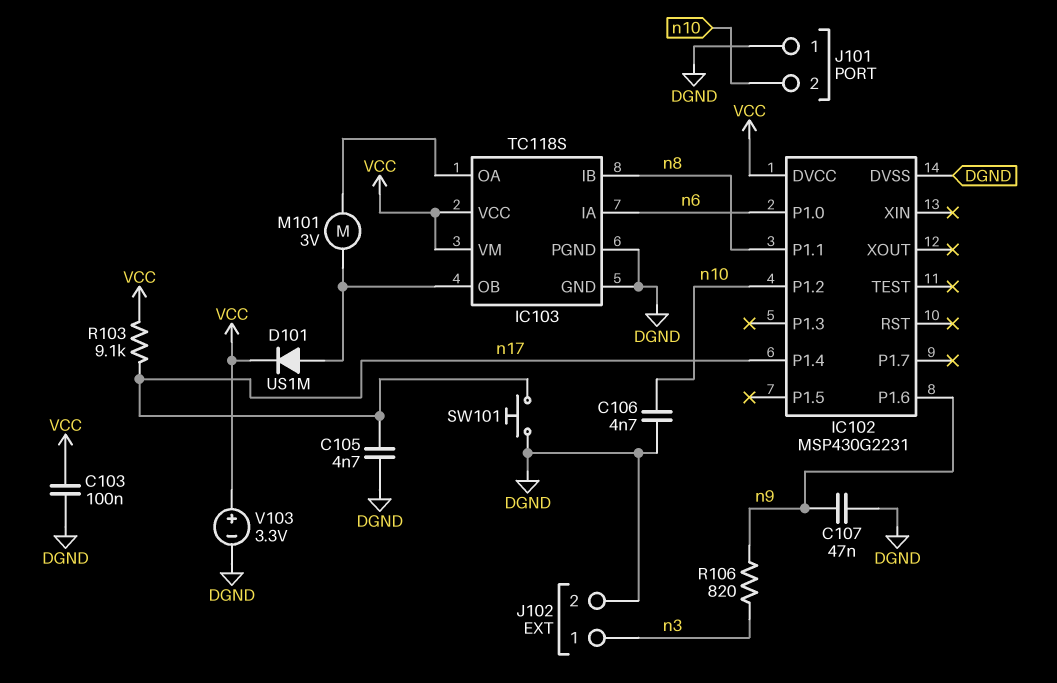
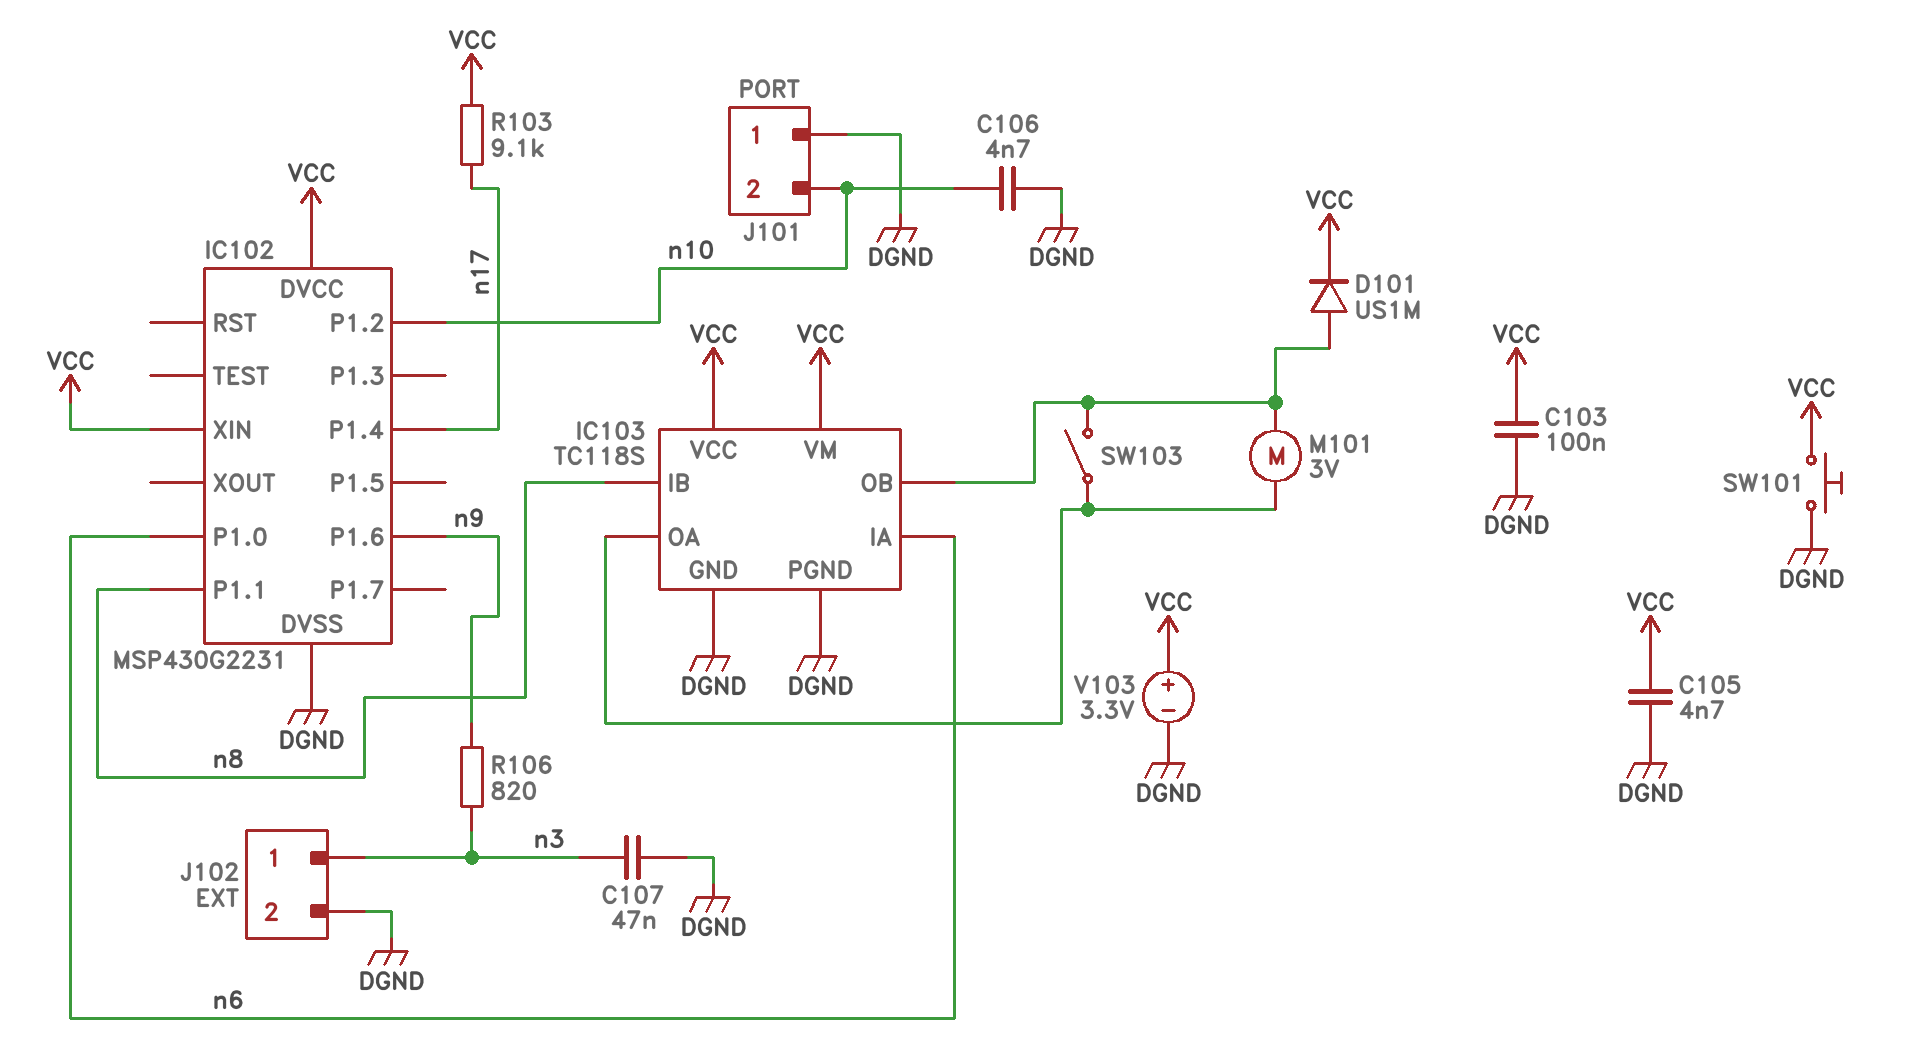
C105: 4.7nF (DGND, n17) -> 4.7nF (DGND, VCC)
C107: 47nF (DGND, n9) -> 47nF (DGND, n3)
IC102 pin XIN: none -> VCC
SW101: button (DGND, n17) -> button (DGND, VCC)
SW103: none -> switch (IC103/OA, IC103/OB)

